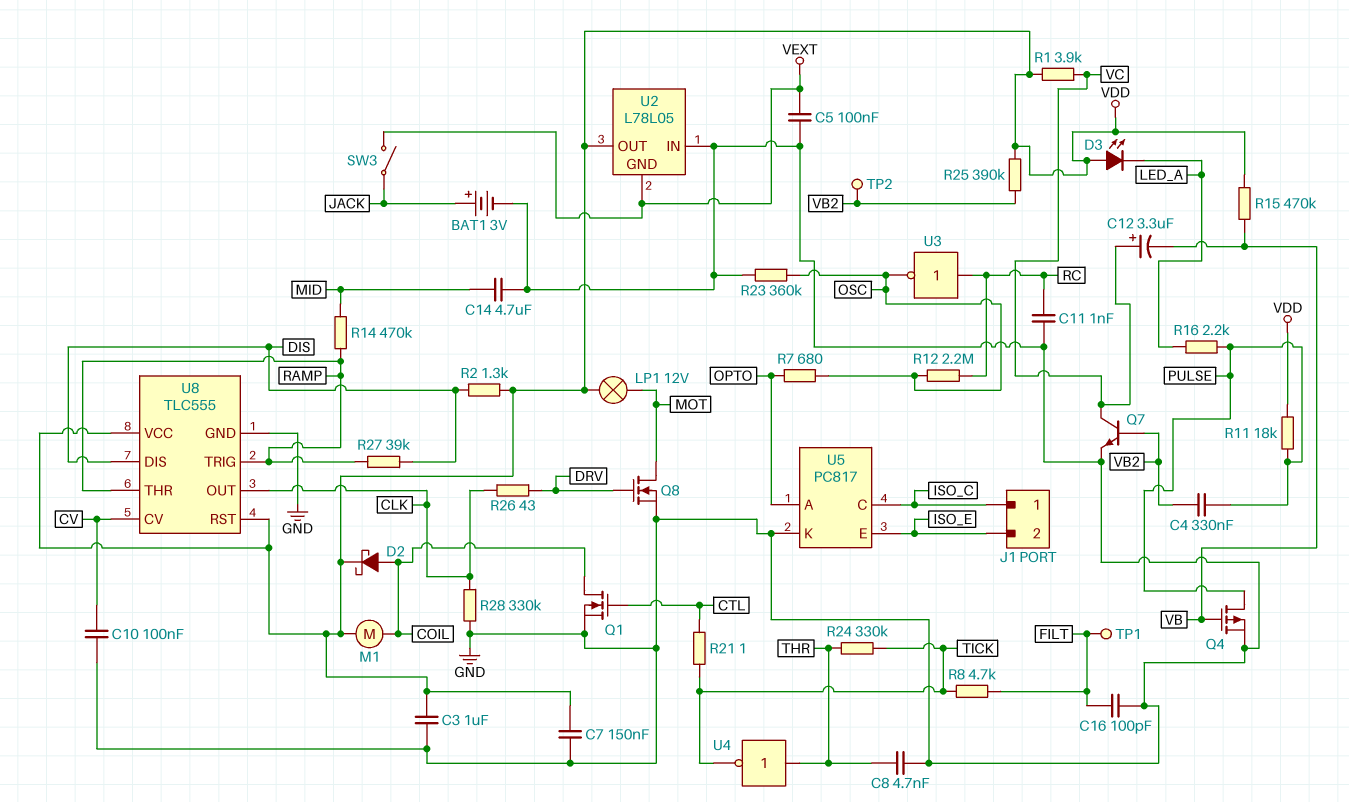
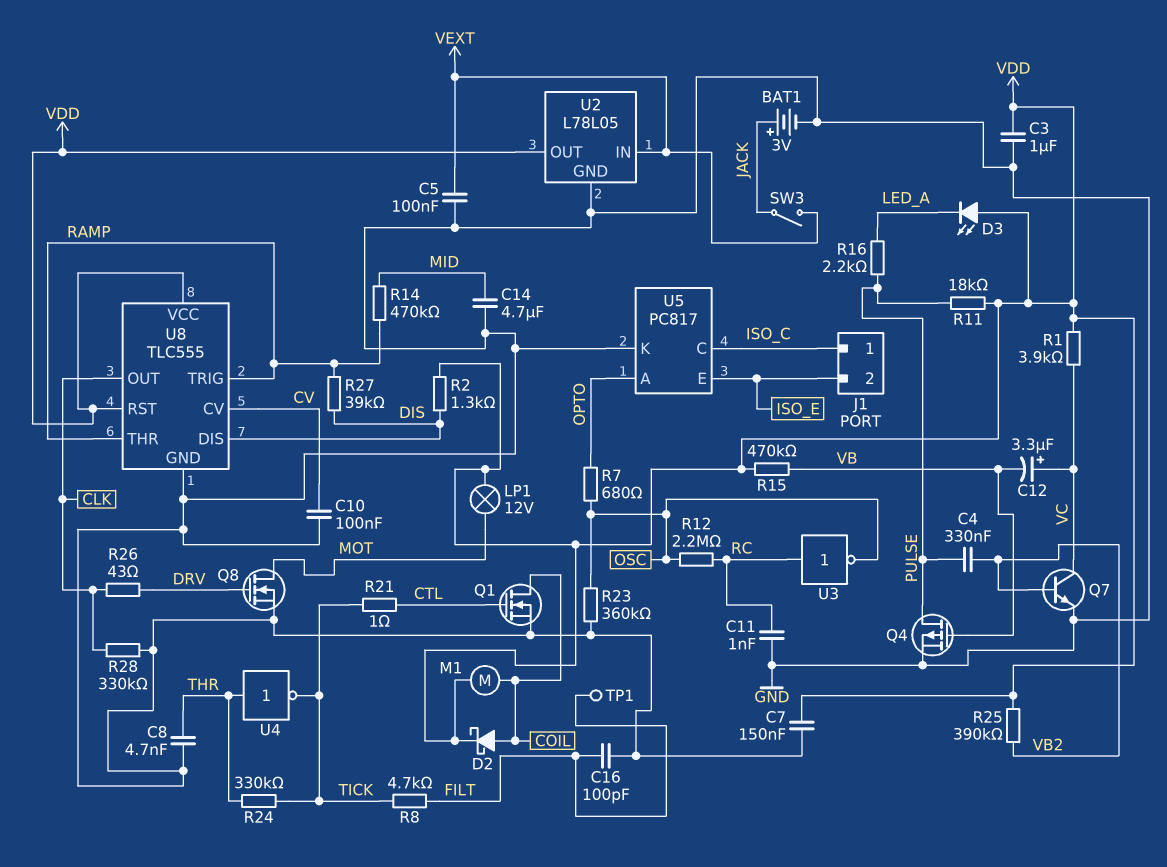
TP2: test point (VB2) -> none
U2 pin GND: VEXT -> GND
U2 pin IN: GND -> VEXT

